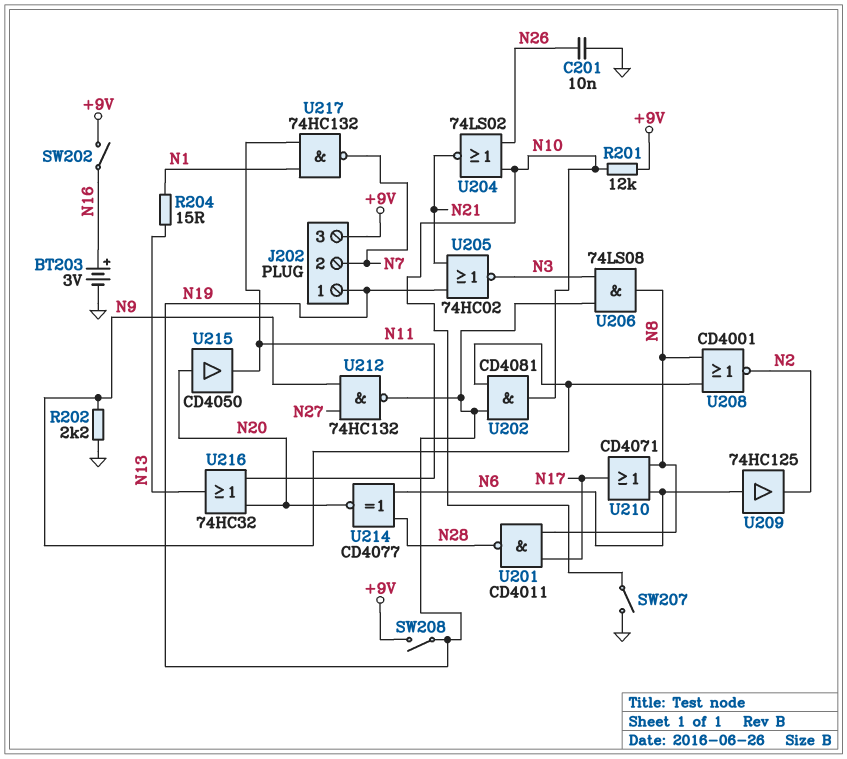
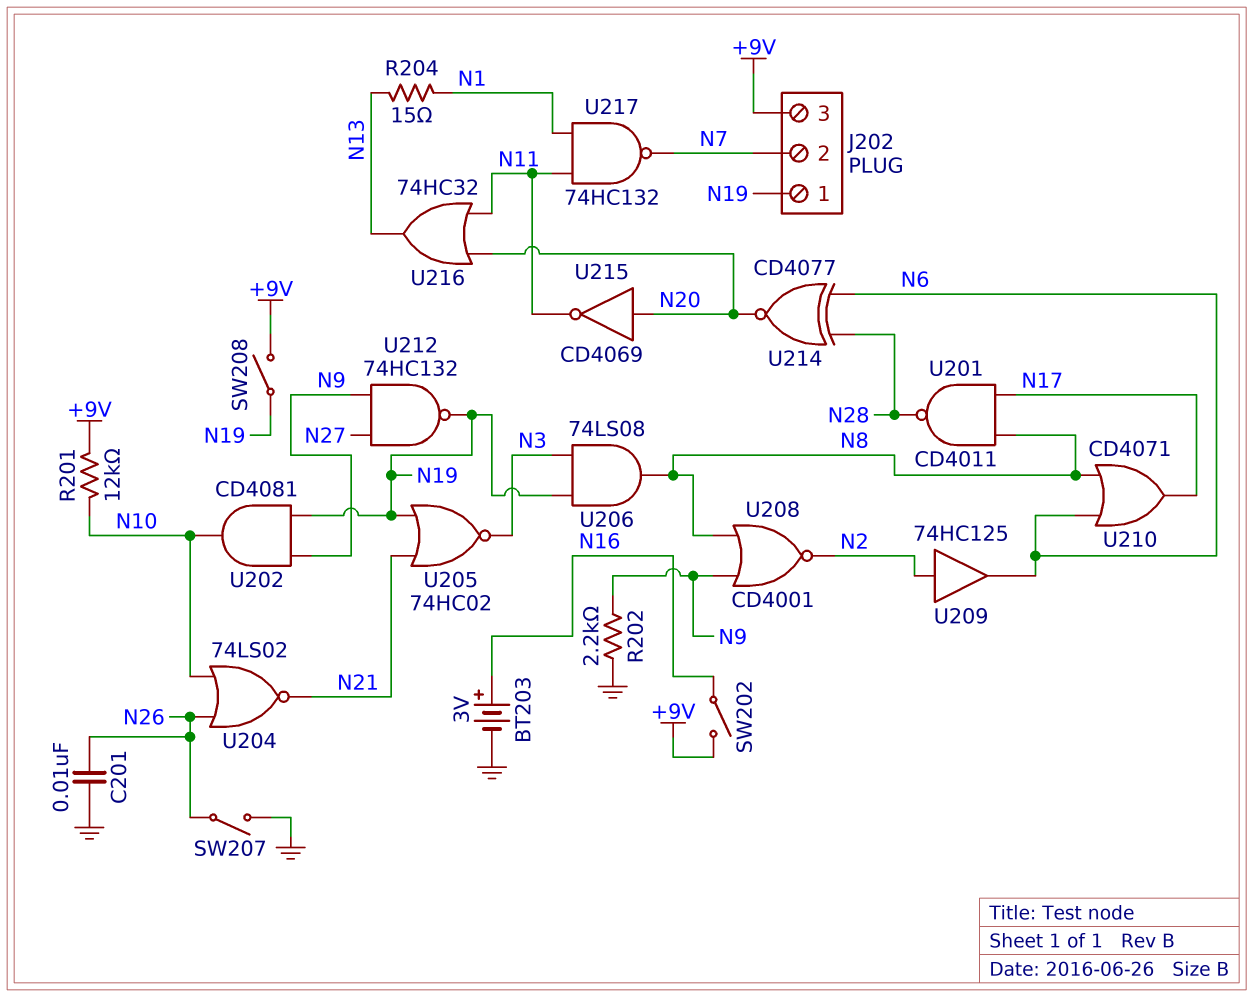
SW207: switch (GND, N10) -> switch (GND, N26)
U209: buffer 74HC125 (in N6, out N2) -> buffer 74HC125 (in N2, out N6)
U215: buffer CD4050 (in N20, out N11) -> NOT CD4069 (in N20, out N11)

